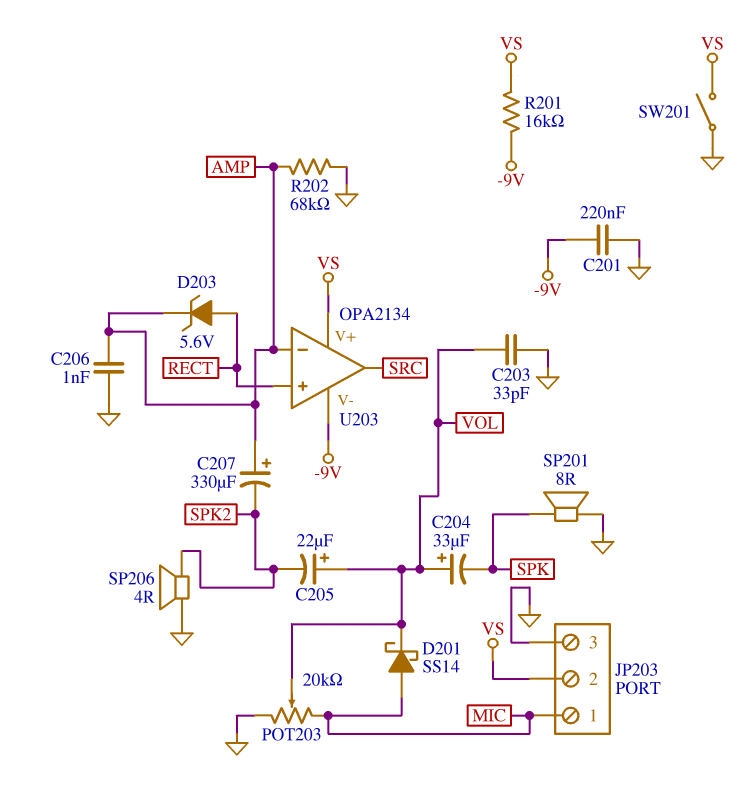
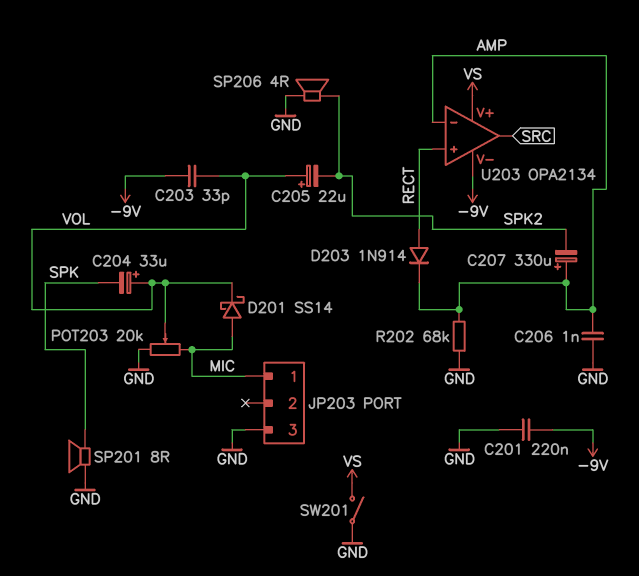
C203: 33pF (GND, VOL) -> 33pF (-9V, VOL)
D203: zener 5.6V (A RECT, K AMP) -> diode 1N914 (A RECT, K AMP)
JP203 pin 2: VS -> none
R201: 16k (-9V, VS) -> none

